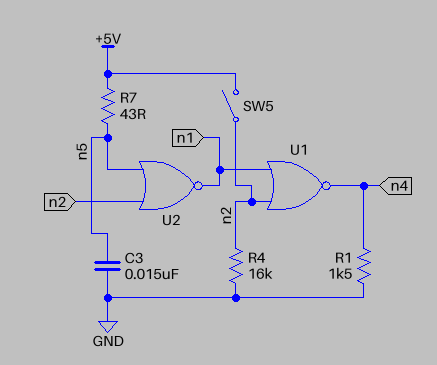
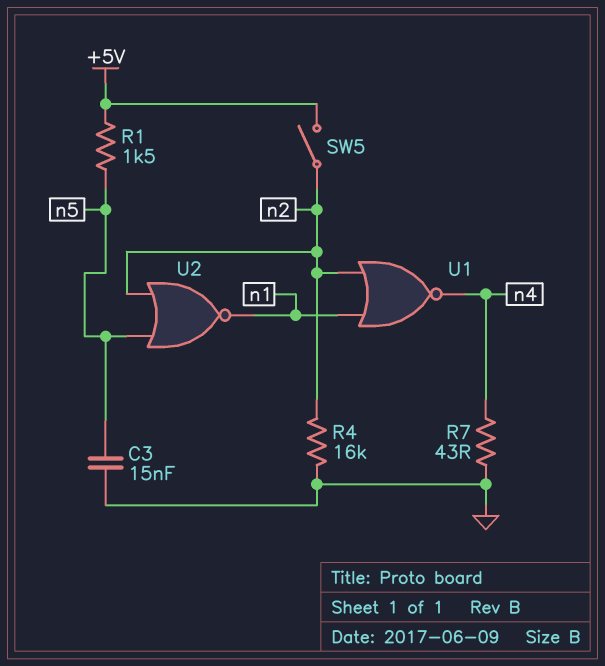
R1: 1.5k (GND, n4) -> 1.5k (+5V, n5)
R7: 43 (+5V, n5) -> 43 (GND, n4)

